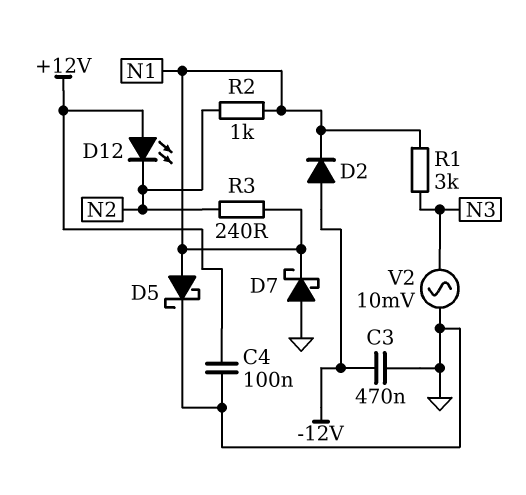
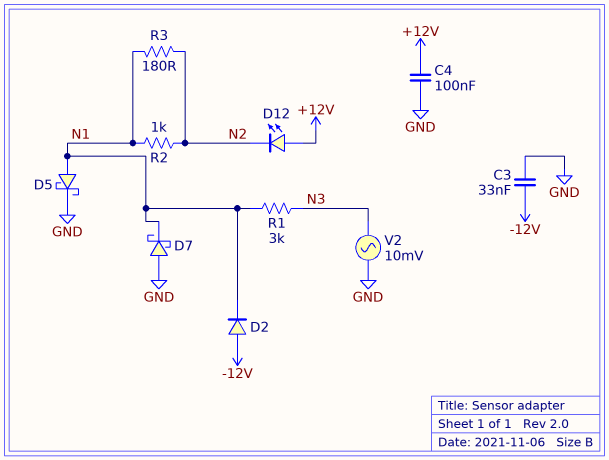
C3: 470nF (-12V, GND) -> 33nF (-12V, GND)
R3: 240 (N1, N2) -> 180 (N1, N2)

